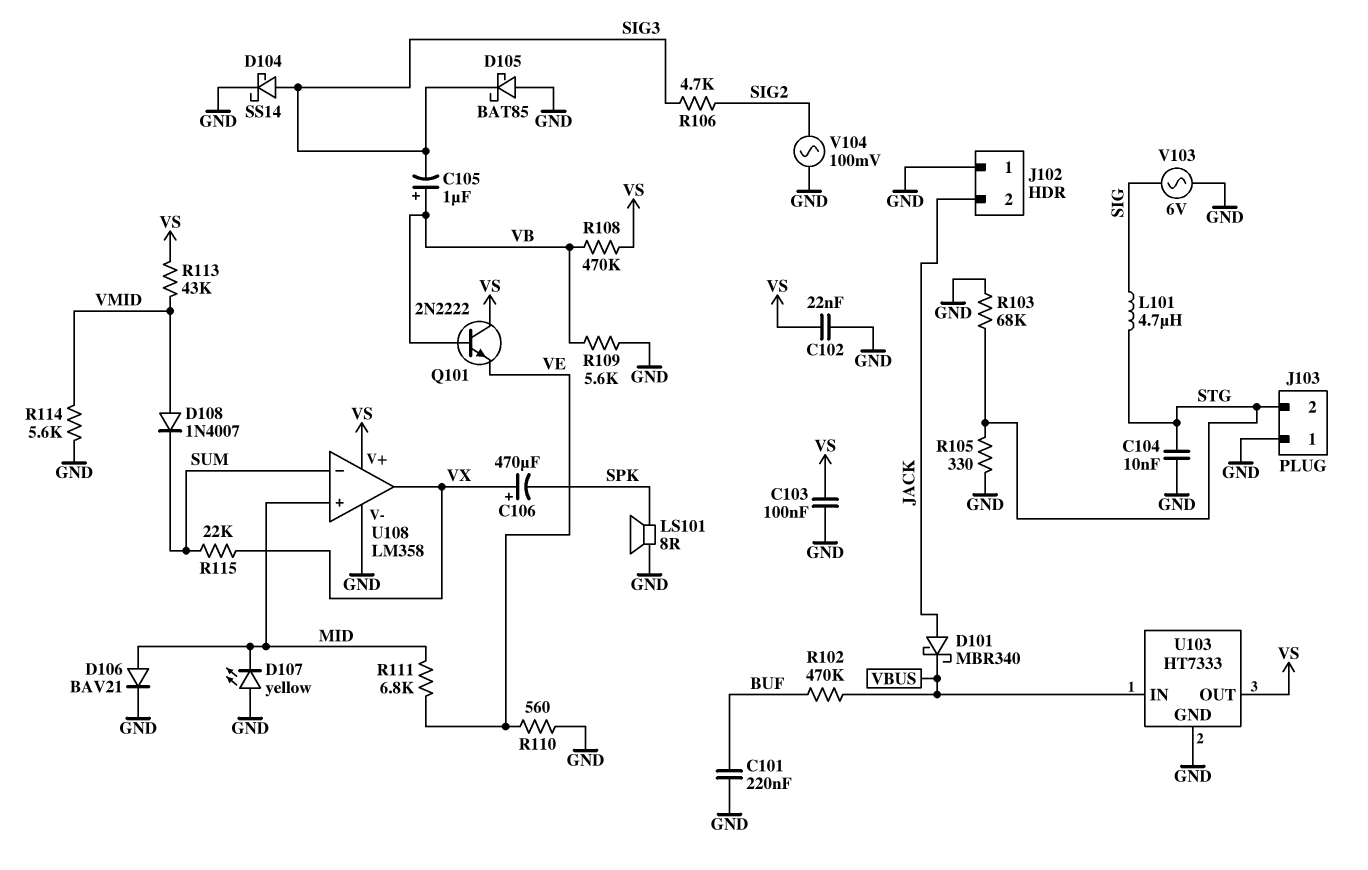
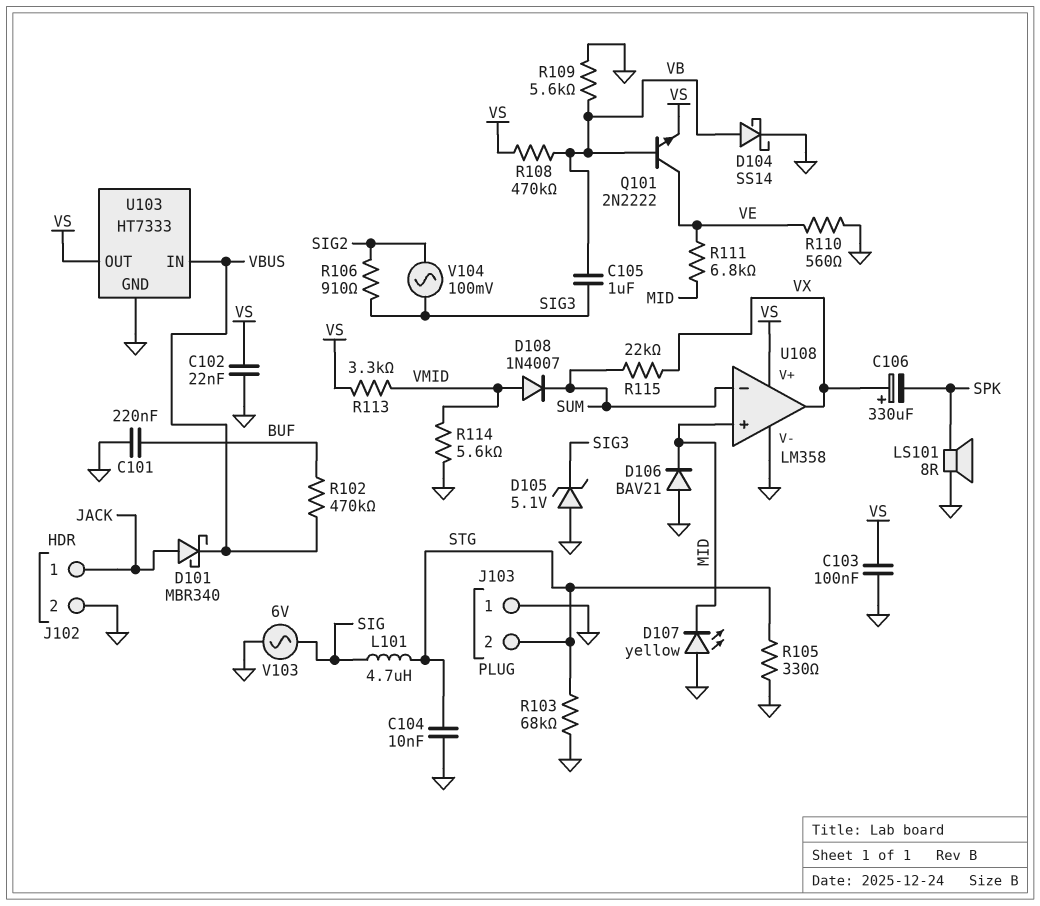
C105: 1uF (plus VB, minus SIG3) -> 1uF (SIG3, VB)
C106: 470uF (plus VX, minus SPK) -> 330uF (plus VX, minus SPK)
D104: schottky SS14 (A SIG3, K GND) -> schottky SS14 (A VB, K GND)
D105: schottky BAT85 (A GND, K SIG3) -> zener 5.1V (A GND, K SIG3)
D106: diode BAV21 (A MID, K GND) -> diode BAV21 (A GND, K MID)
J102 pin 1: GND -> JACK
J102 pin 2: JACK -> GND
Q101: NPN 2N2222 (B VB, C VS, E VE) -> NPN 2N2222 (B VB, C VE, E VS)
R106: 4.7k (SIG2, SIG3) -> 910 (SIG2, SIG3)
R113: 43k (VMID, VS) -> 3.3k (VMID, VS)
V104: AC 100mV (GND, SIG2) -> AC 100mV (SIG2, SIG3)

